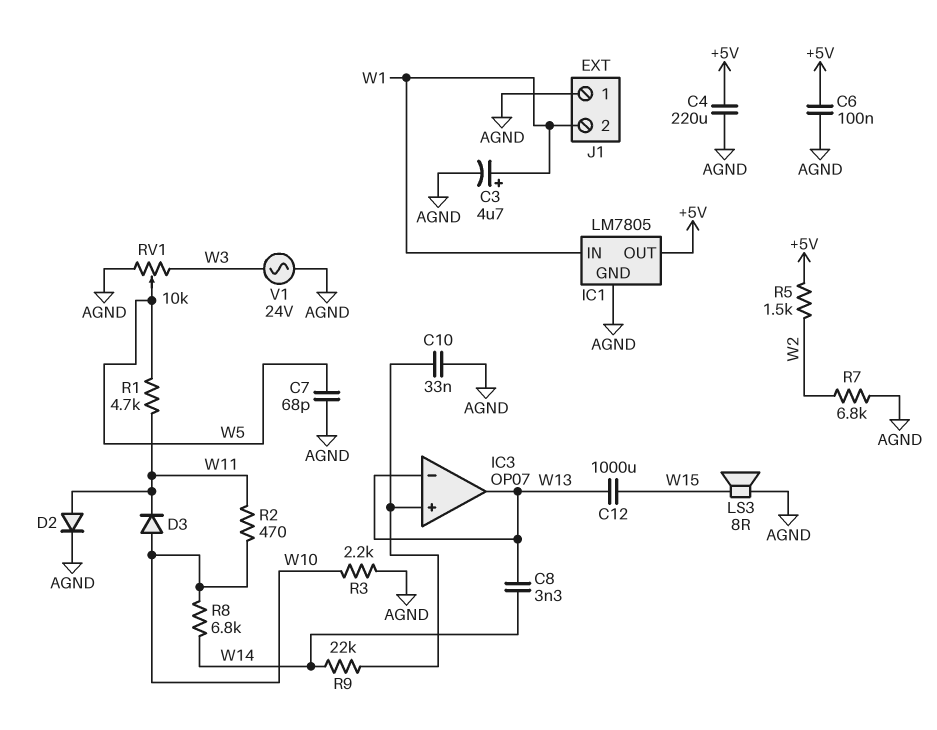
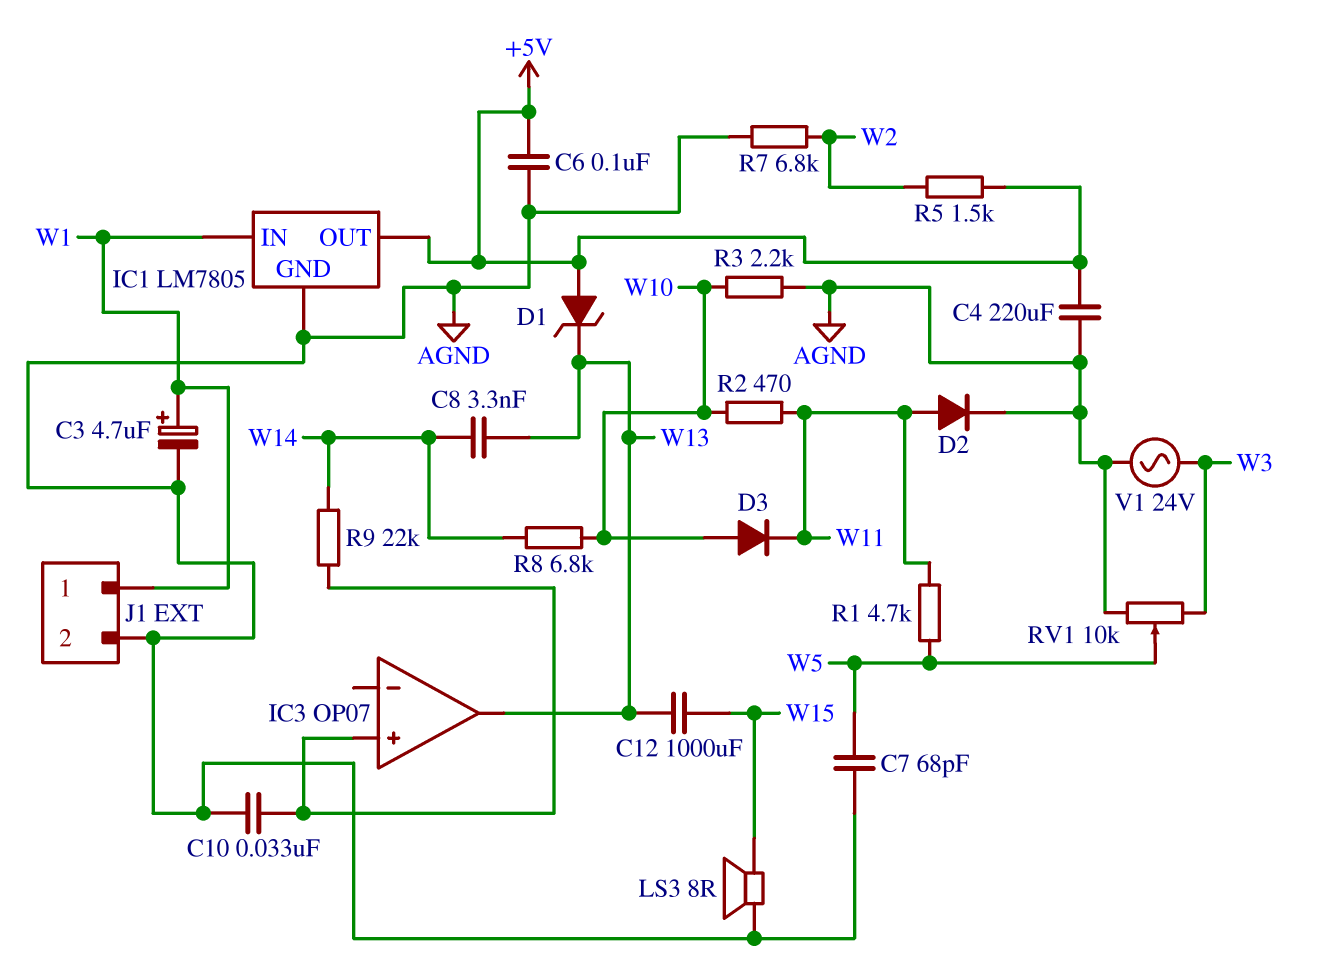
D1: none -> zener (A +5V, K W13)
IC3 pin in-: W13 -> none
J1 pin 1: AGND -> W1
J1 pin 2: W1 -> AGND

